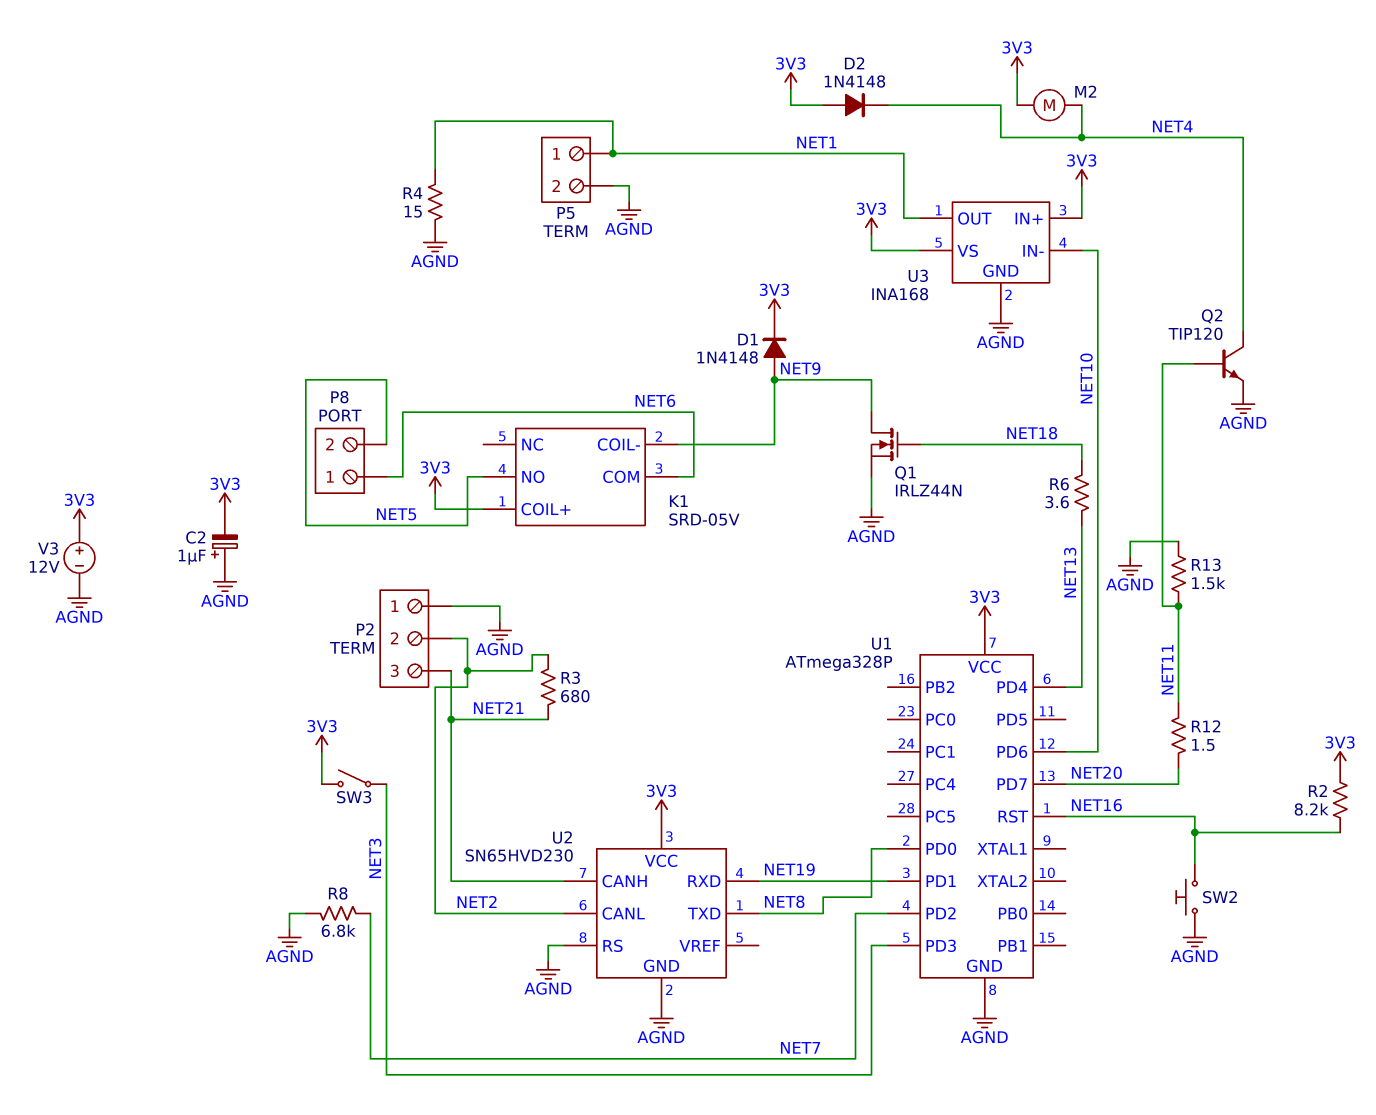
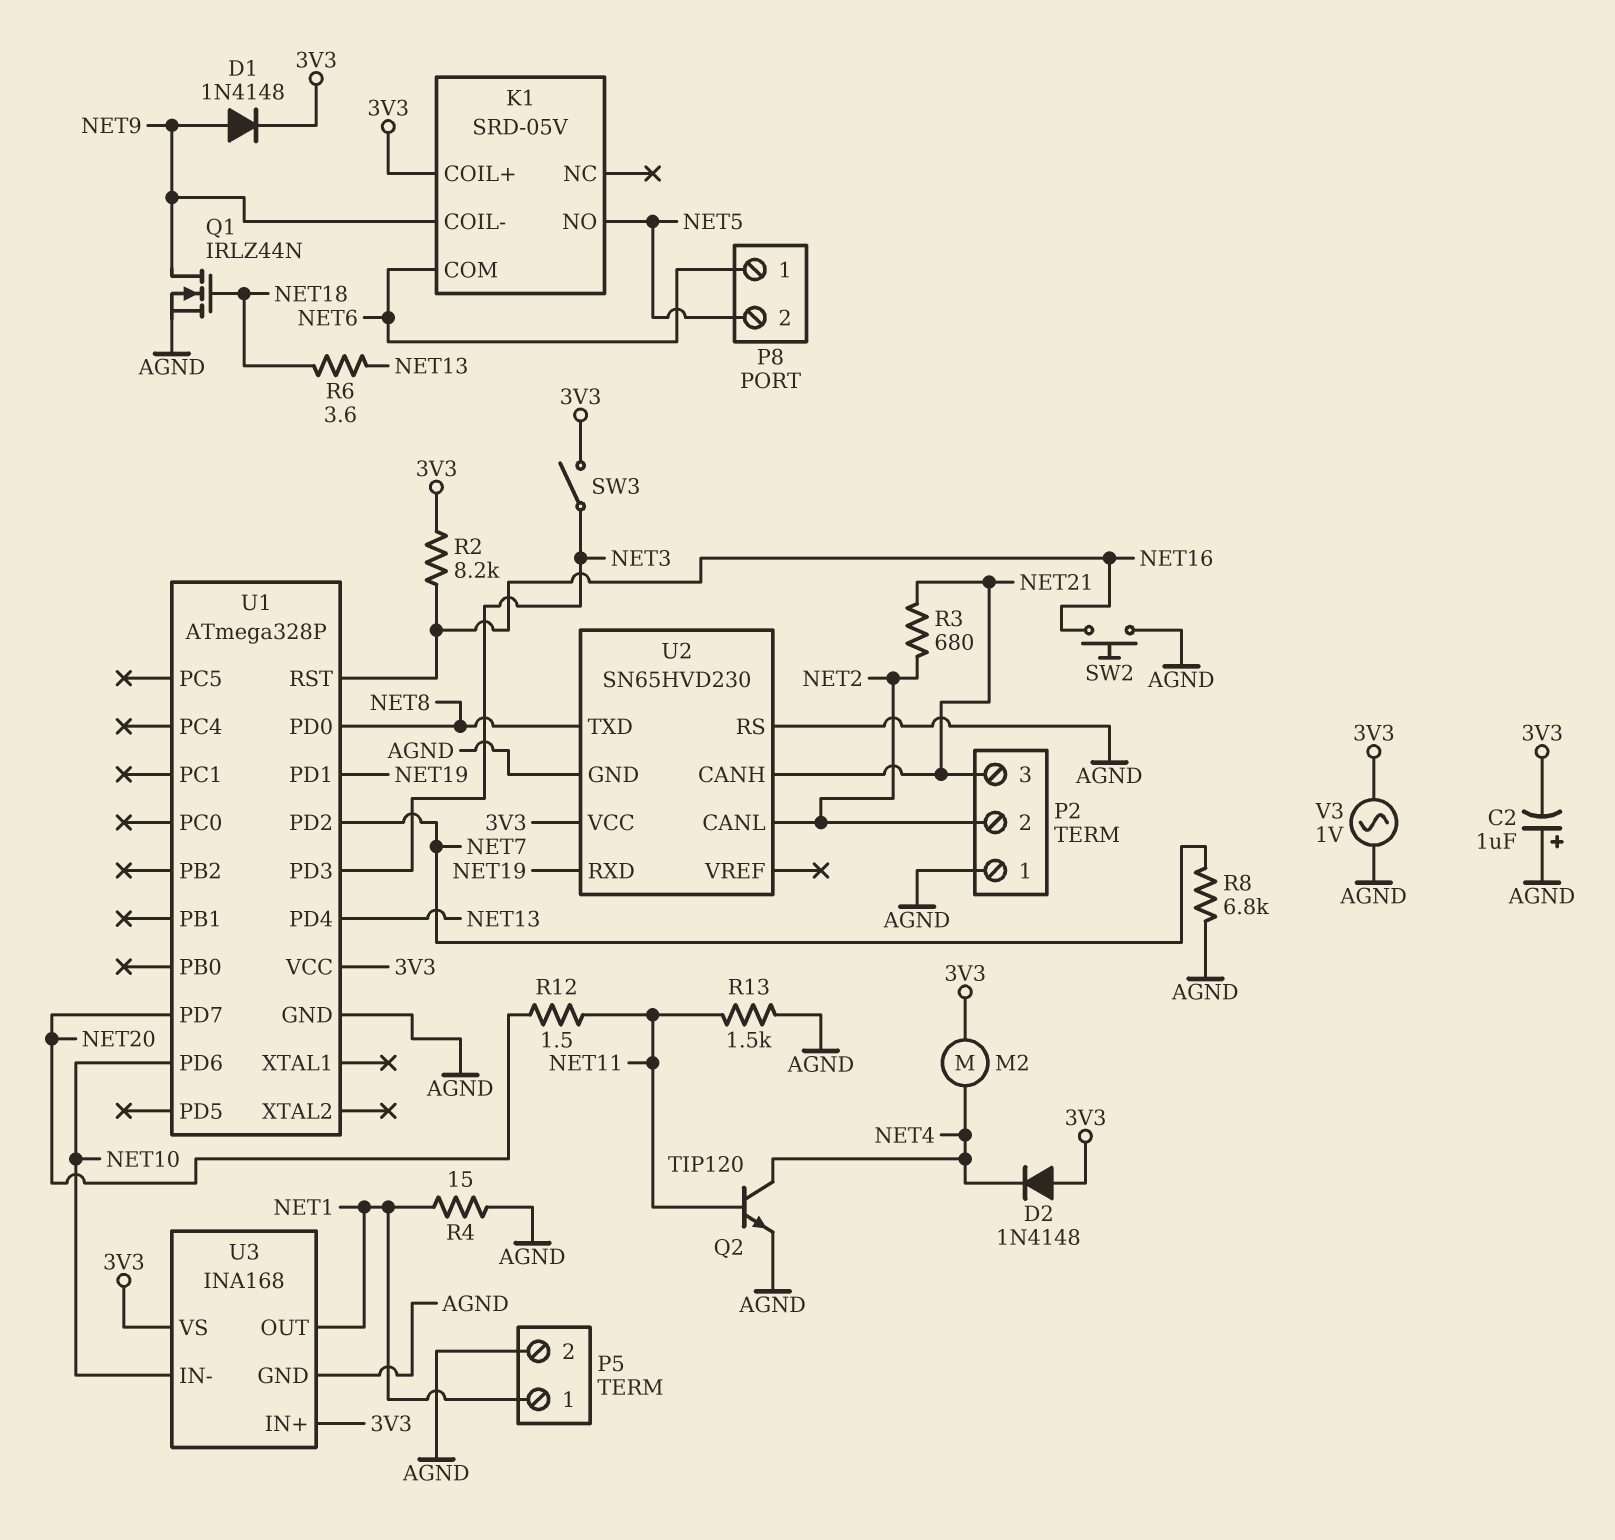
V3: 12V (plus 3V3, minus AGND) -> AC 1V (3V3, AGND)

